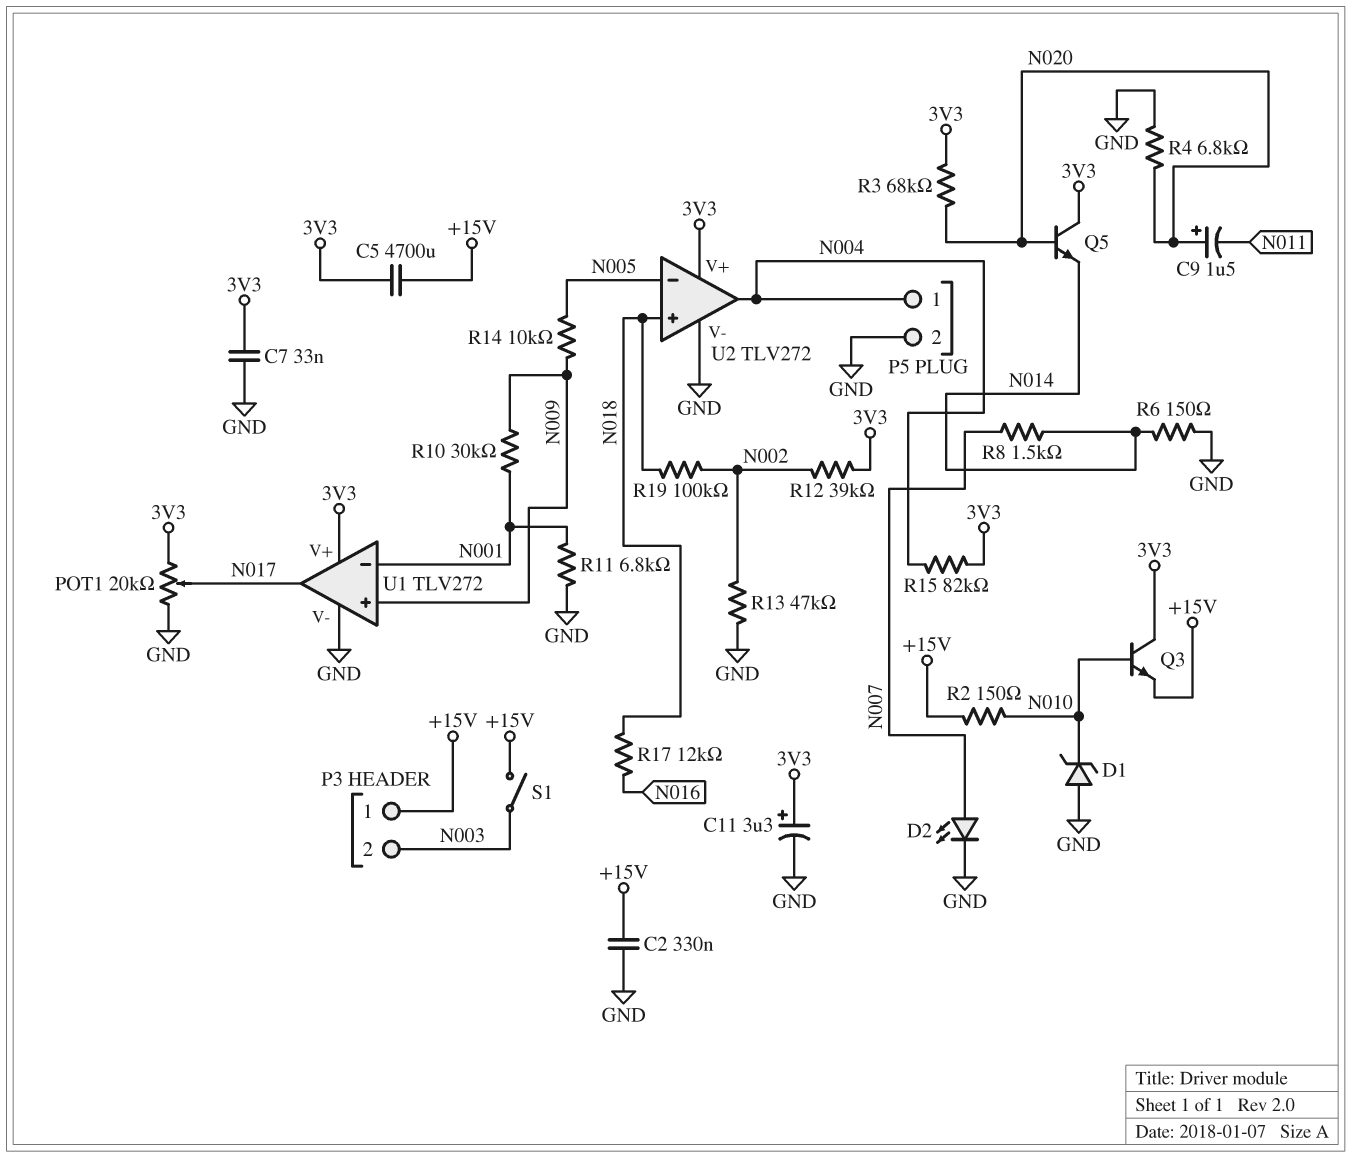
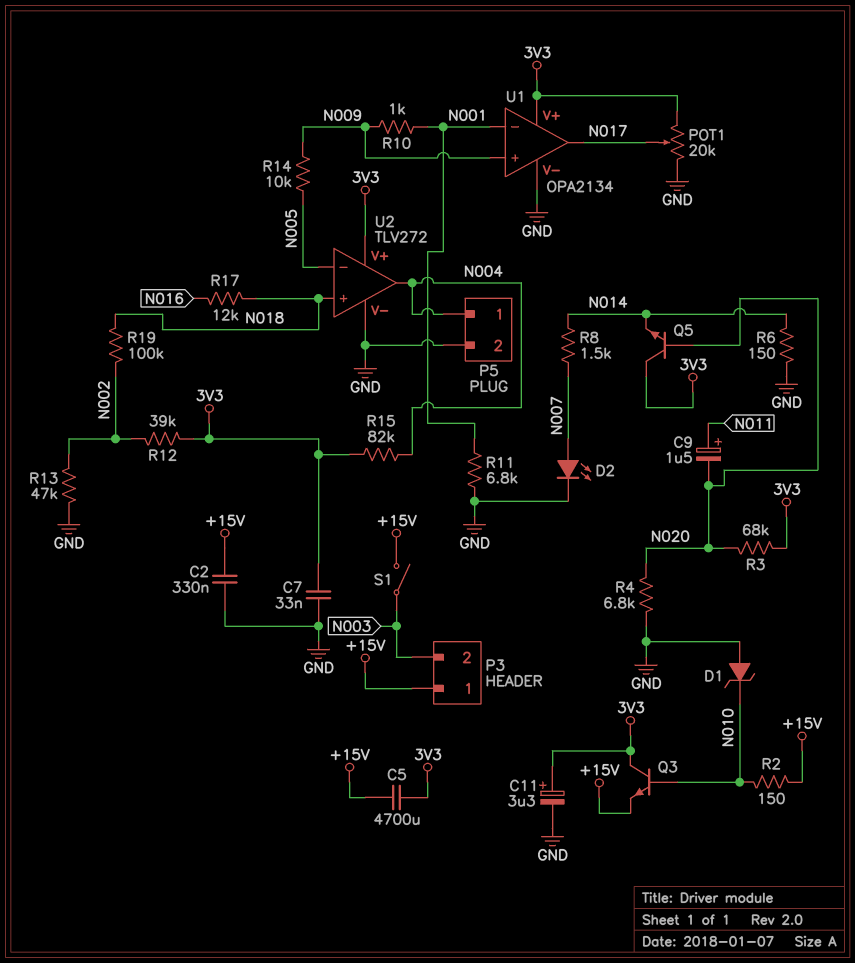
C9: 1.5uF (plus N020, minus N011) -> 1.5uF (plus N011, minus N020)
R10: 30k (N001, N009) -> 1k (N001, N009)
U1: TLV272 -> OPA2134

